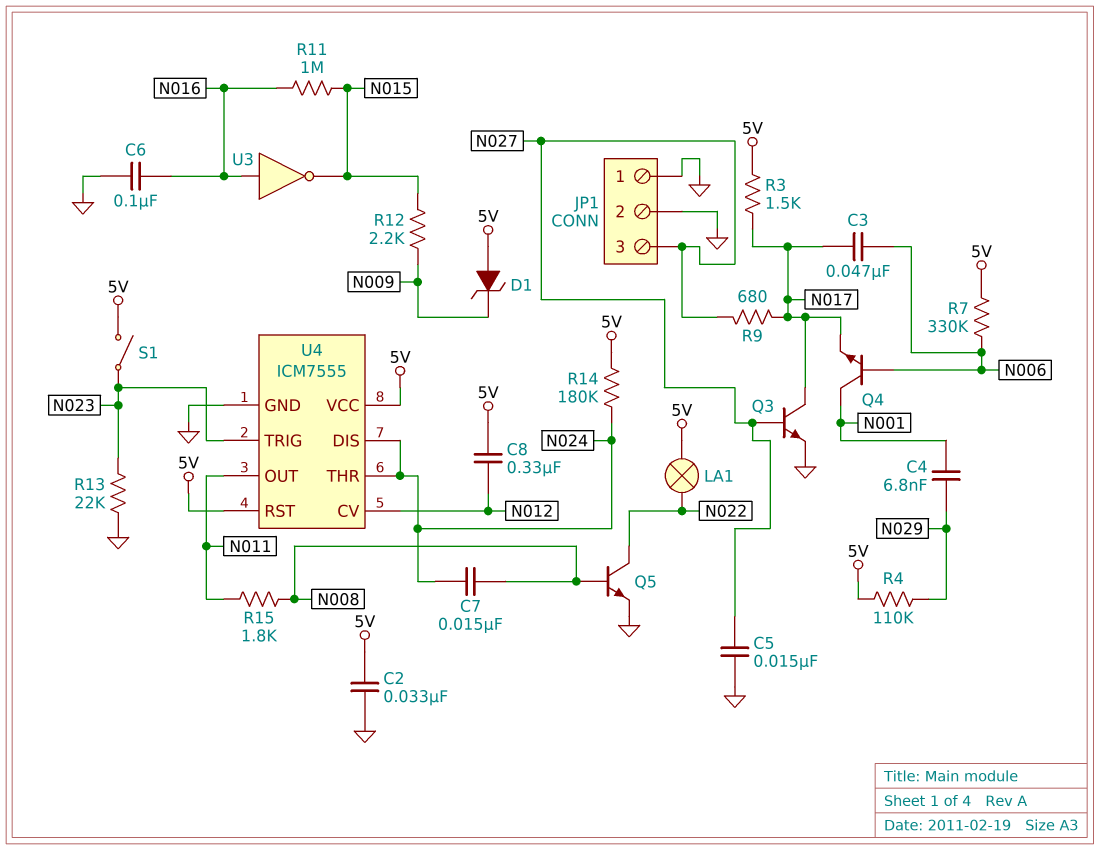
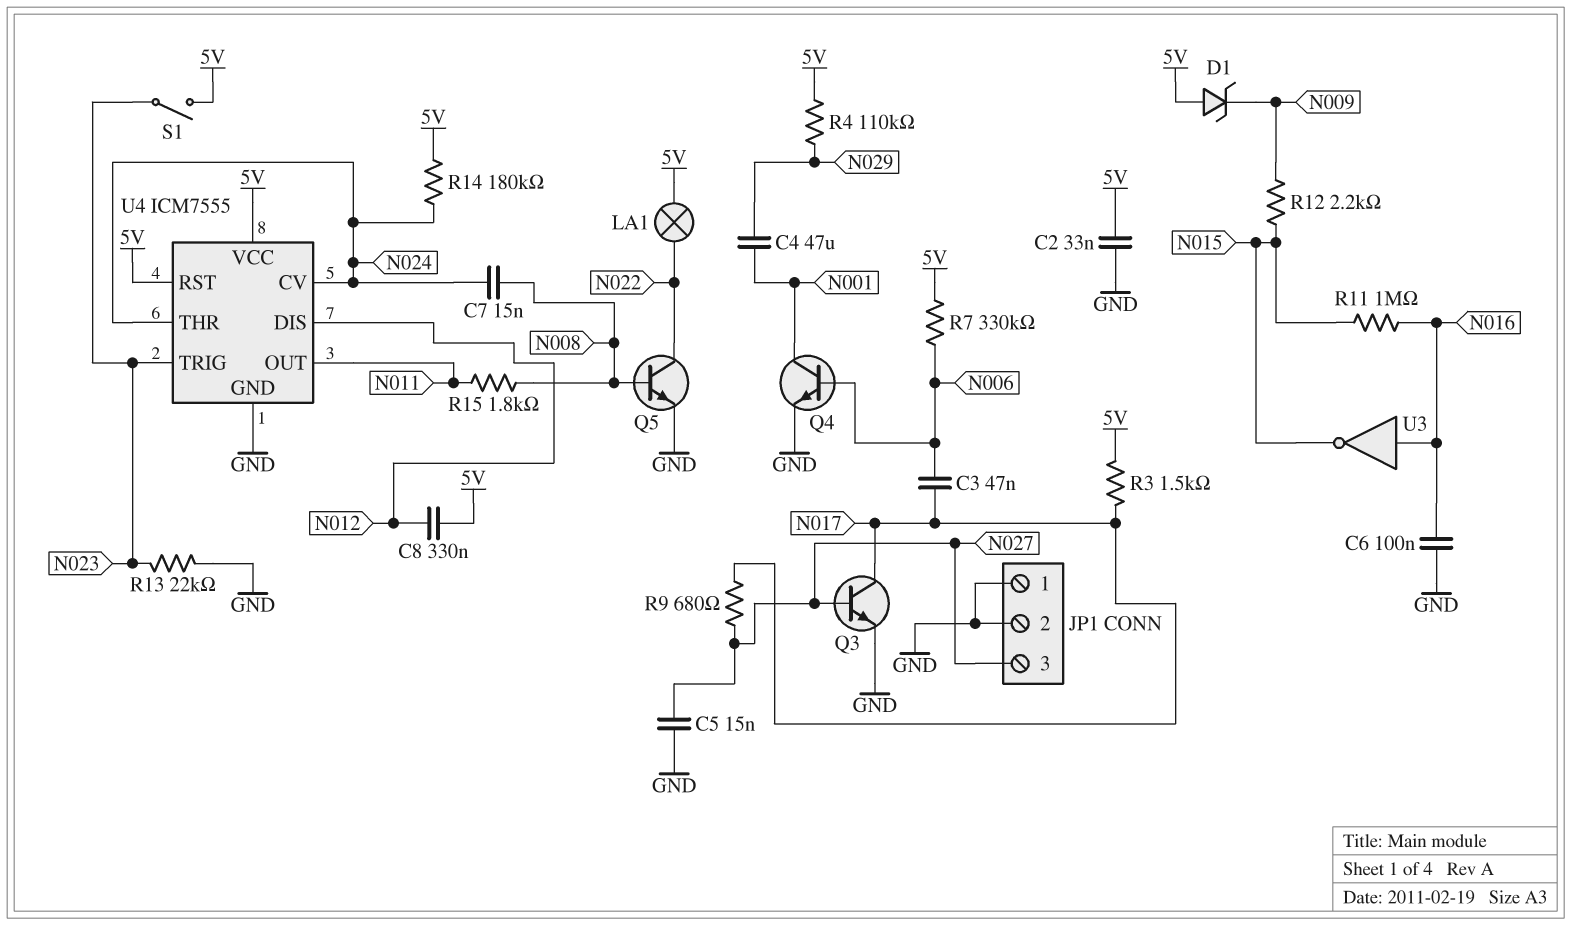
C4: 6.8nF (N001, N029) -> 47uF (N001, N029)
Q4: NPN (B N006, C N001, E N017) -> NPN (B N006, C N001, E GND)
U4 pin CV: N012 -> N024
U4 pin DIS: N024 -> N012

